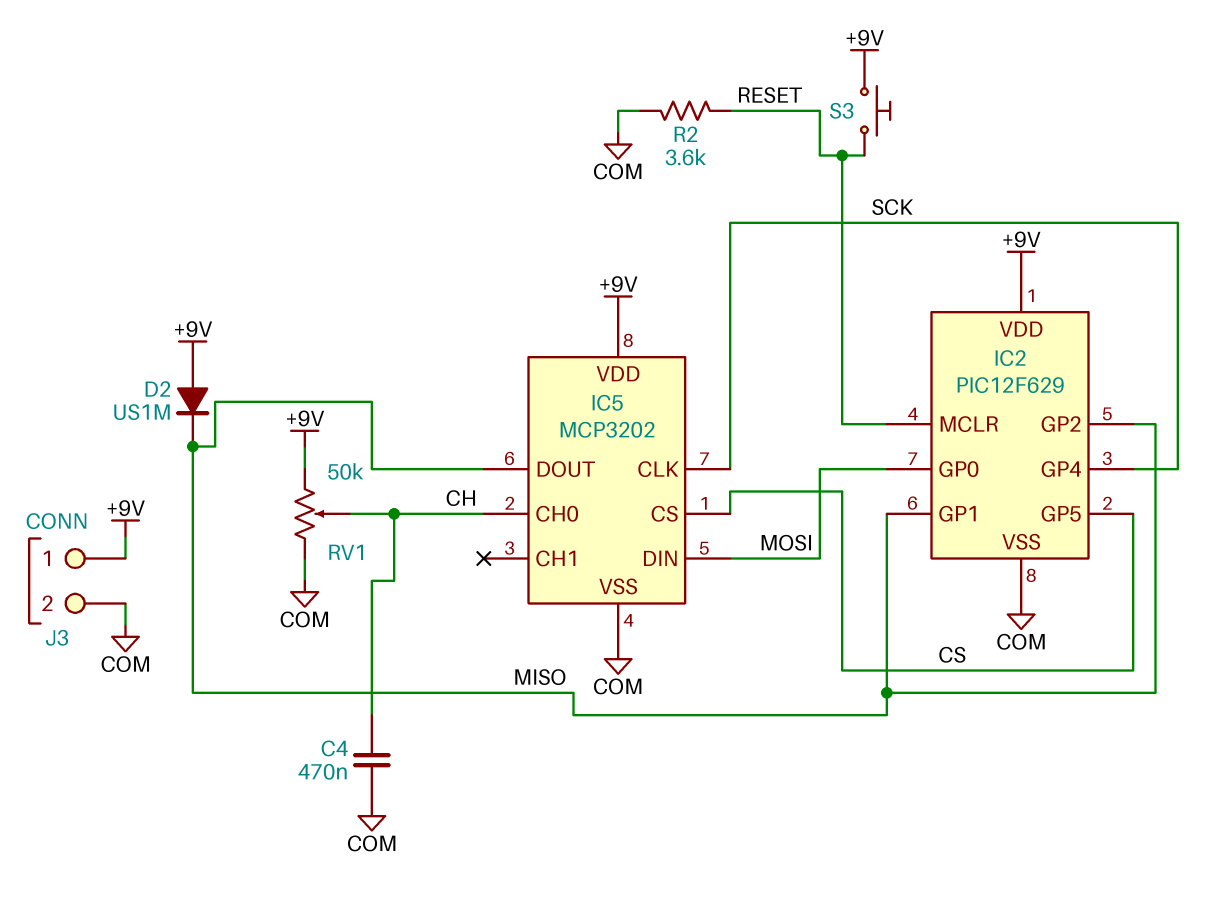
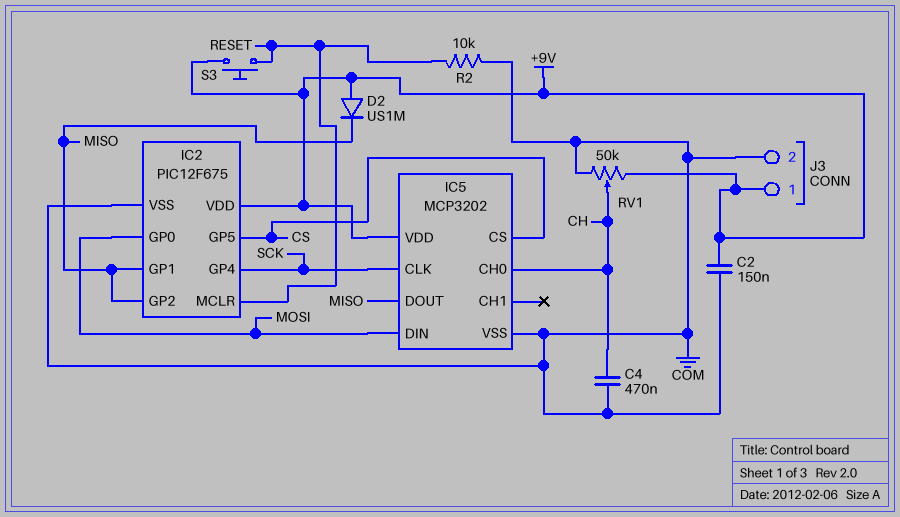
C2: none -> 150nF (+9V, COM)
IC2: PIC12F629 -> PIC12F675
R2: 3.6k (COM, RESET) -> 10k (COM, RESET)

